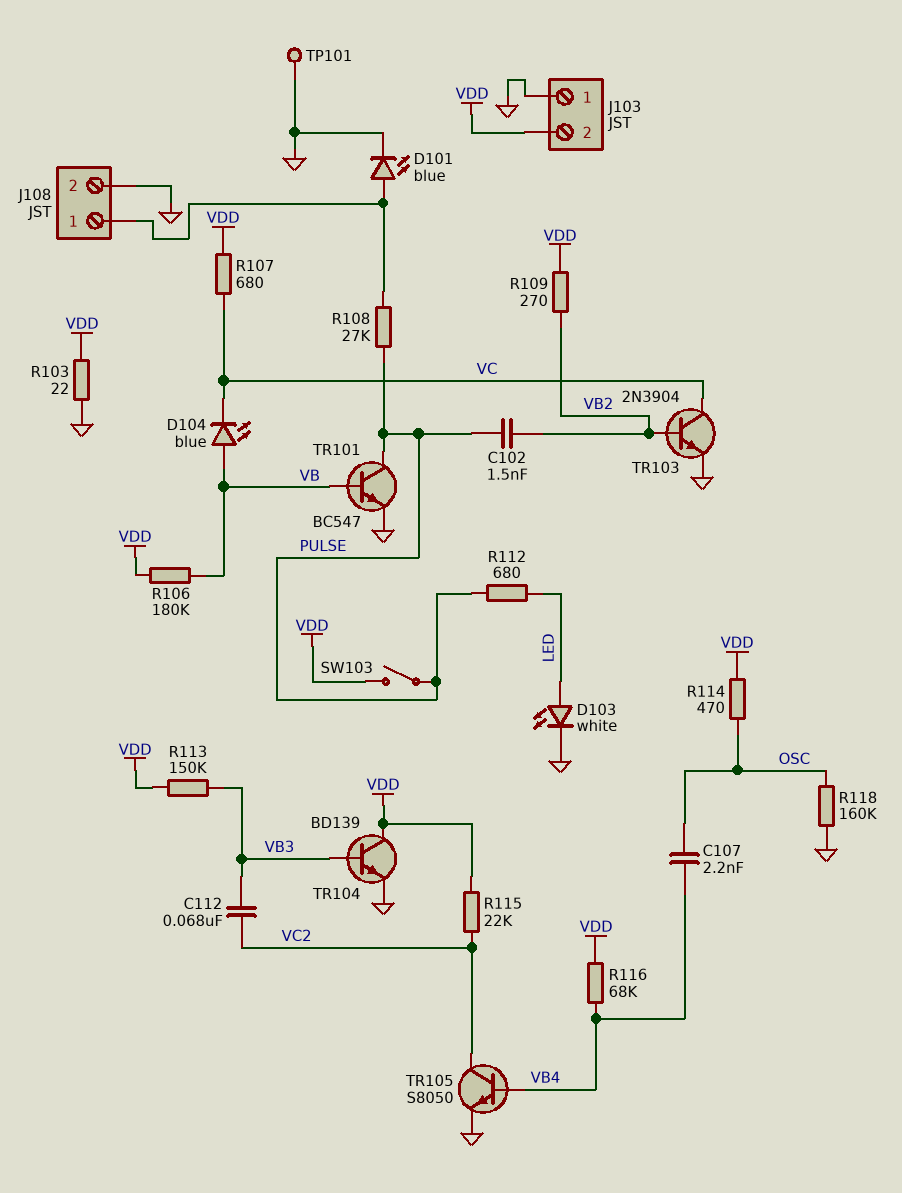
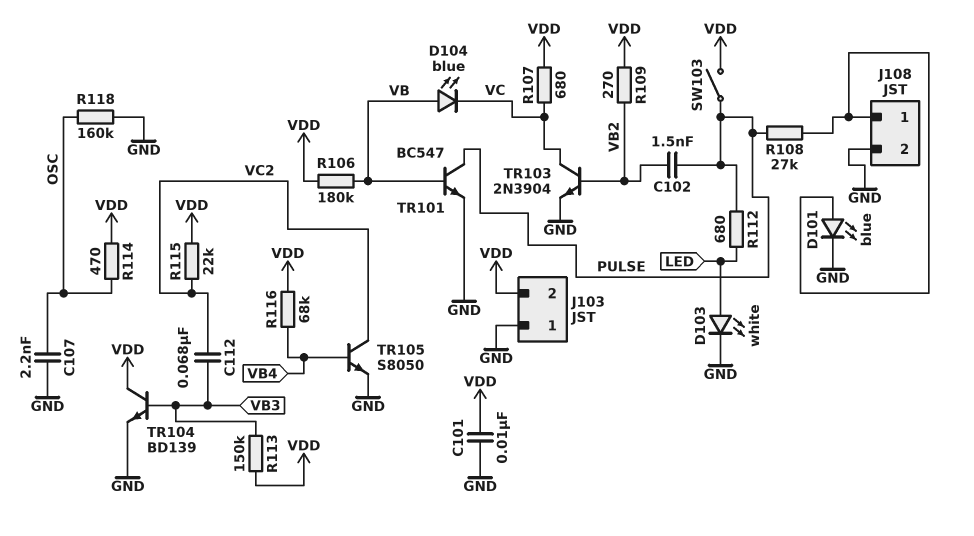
C101: none -> 10nF (GND, VDD)
C107: 2.2nF (OSC, VB4) -> 2.2nF (GND, OSC)
R103: 22 (GND, VDD) -> none
TP101: test point (GND) -> none

